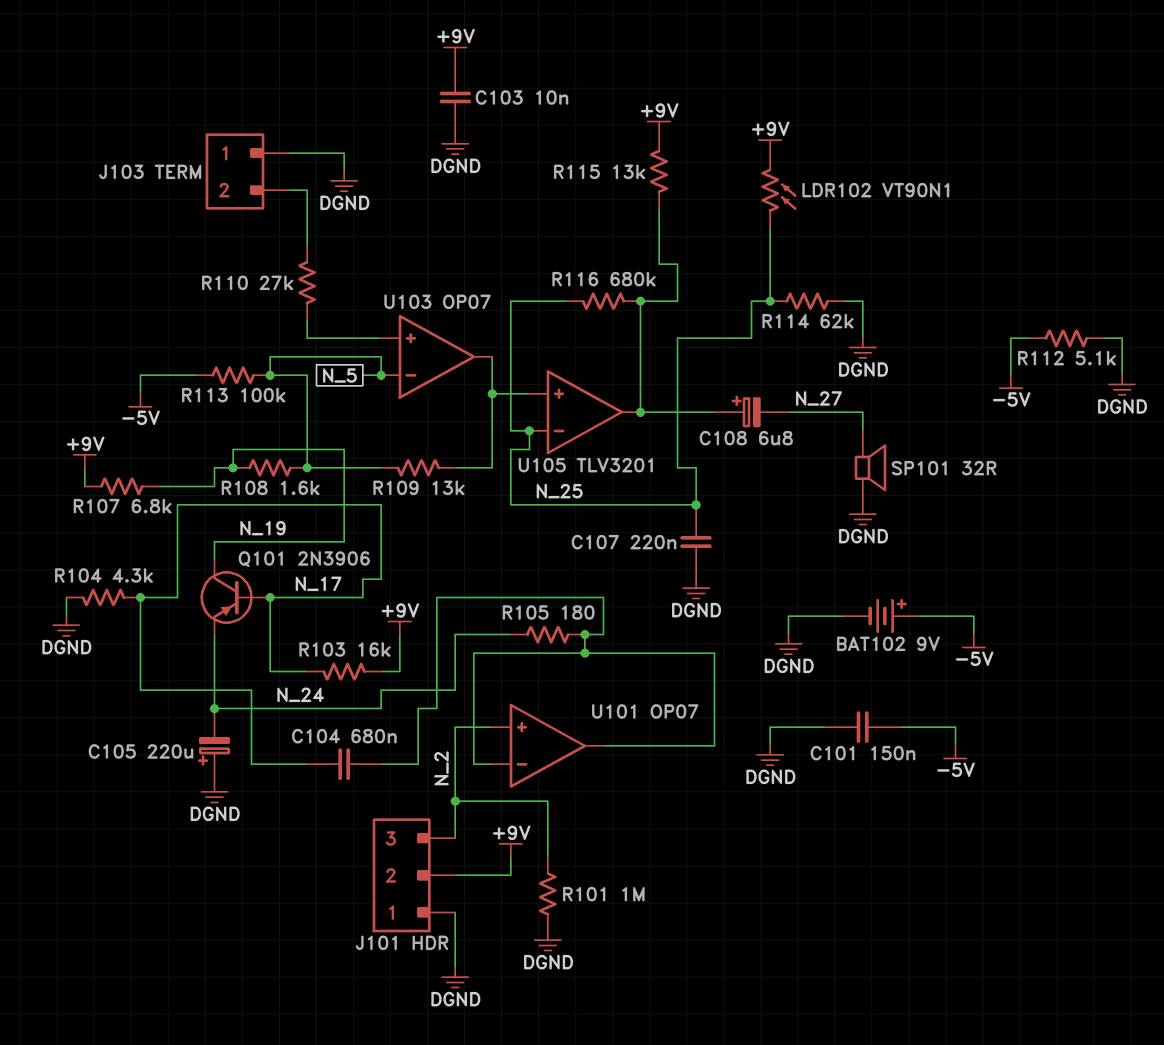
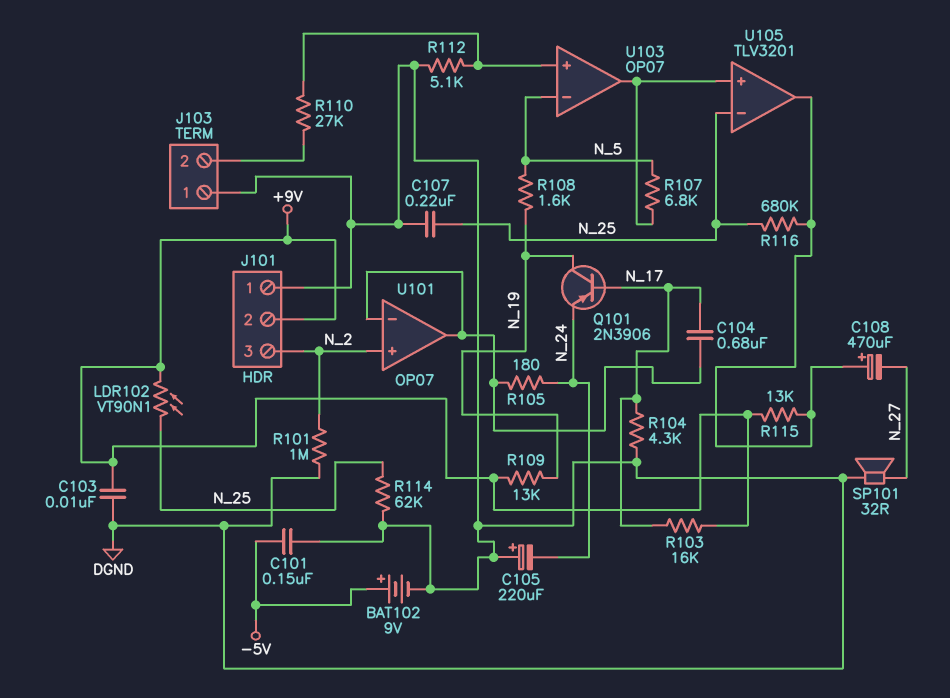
C108: 6.8uF (plus U105/out, minus N_27) -> 470uF (plus U105/out, minus N_27)
R107: 6.8k (+9V, N_19) -> 6.8k (N_5, U103/out)
R109: 13k (N_5, U103/out) -> 13k (+9V, N_19)
R112: 5.1k (-5V, DGND) -> 5.1k (DGND, U103/in+)
R113: 100k (-5V, N_5) -> none

